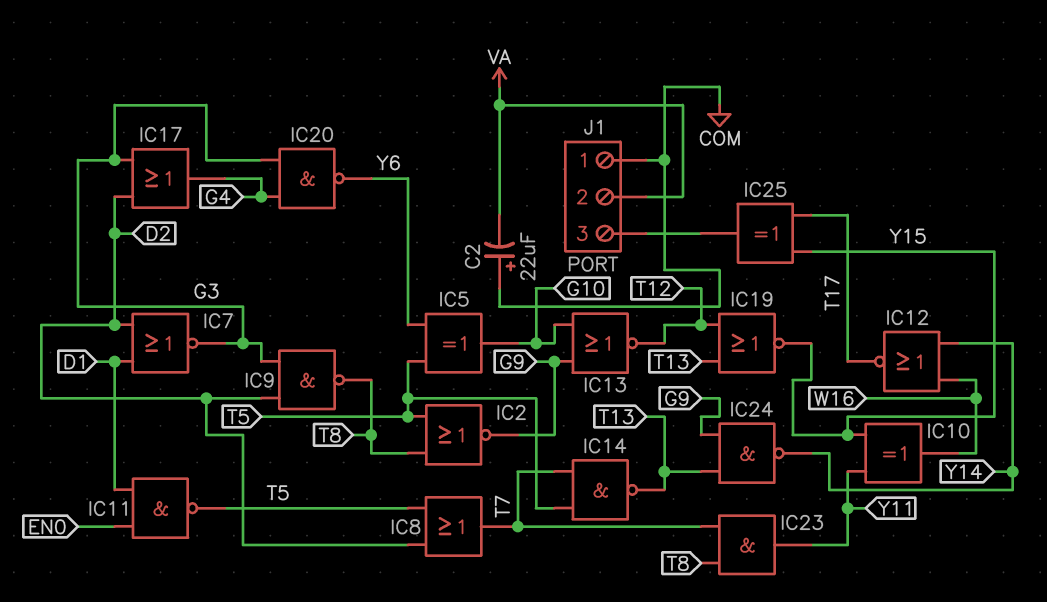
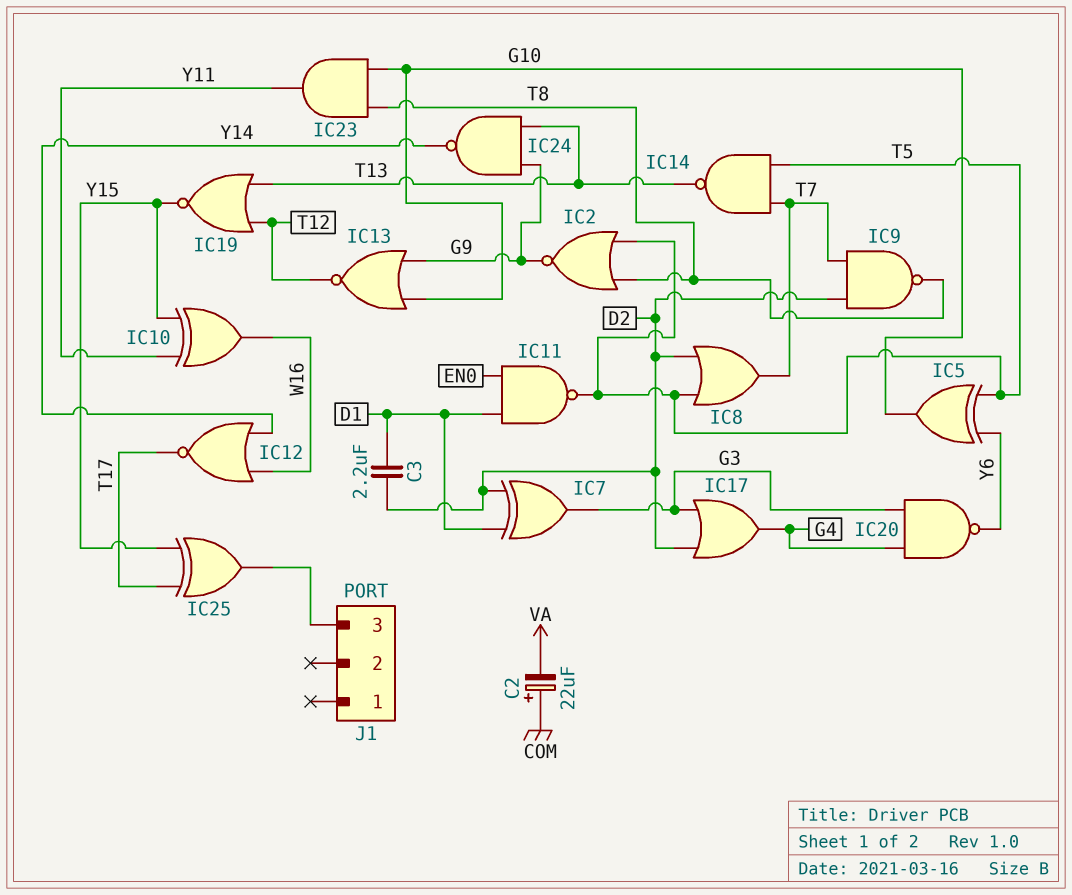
C3: none -> 2.2uF (D1, D2)
IC7: NOR (in D1, in D2, out G3) -> XOR (in D1, in D2, out G3)
IC9: NAND (in D2, in G3, out T8) -> NAND (in D2, in T7, out T8)
IC23: AND (in T7, in T8, out Y11) -> AND (in G10, in T8, out Y11)
J1 pin 1: COM -> none
J1 pin 2: VA -> none

